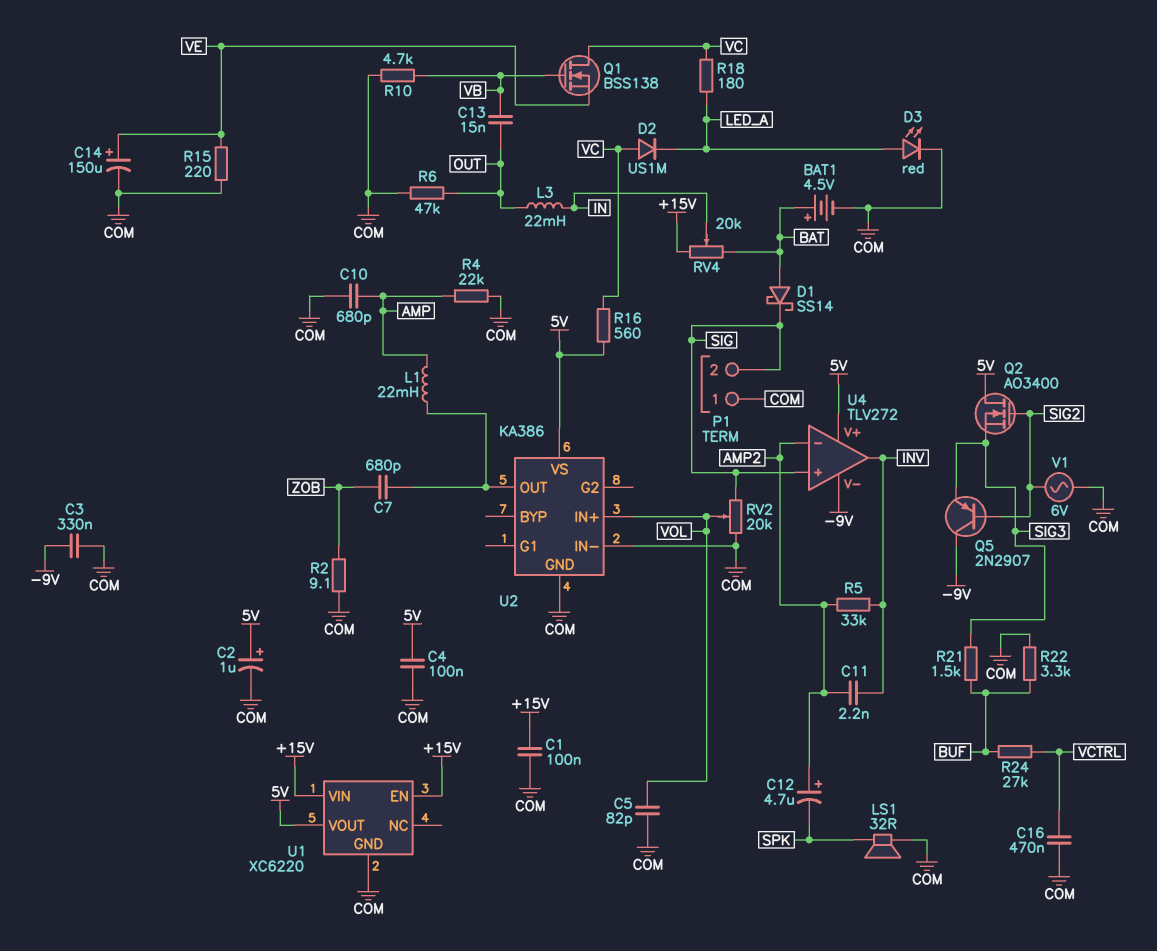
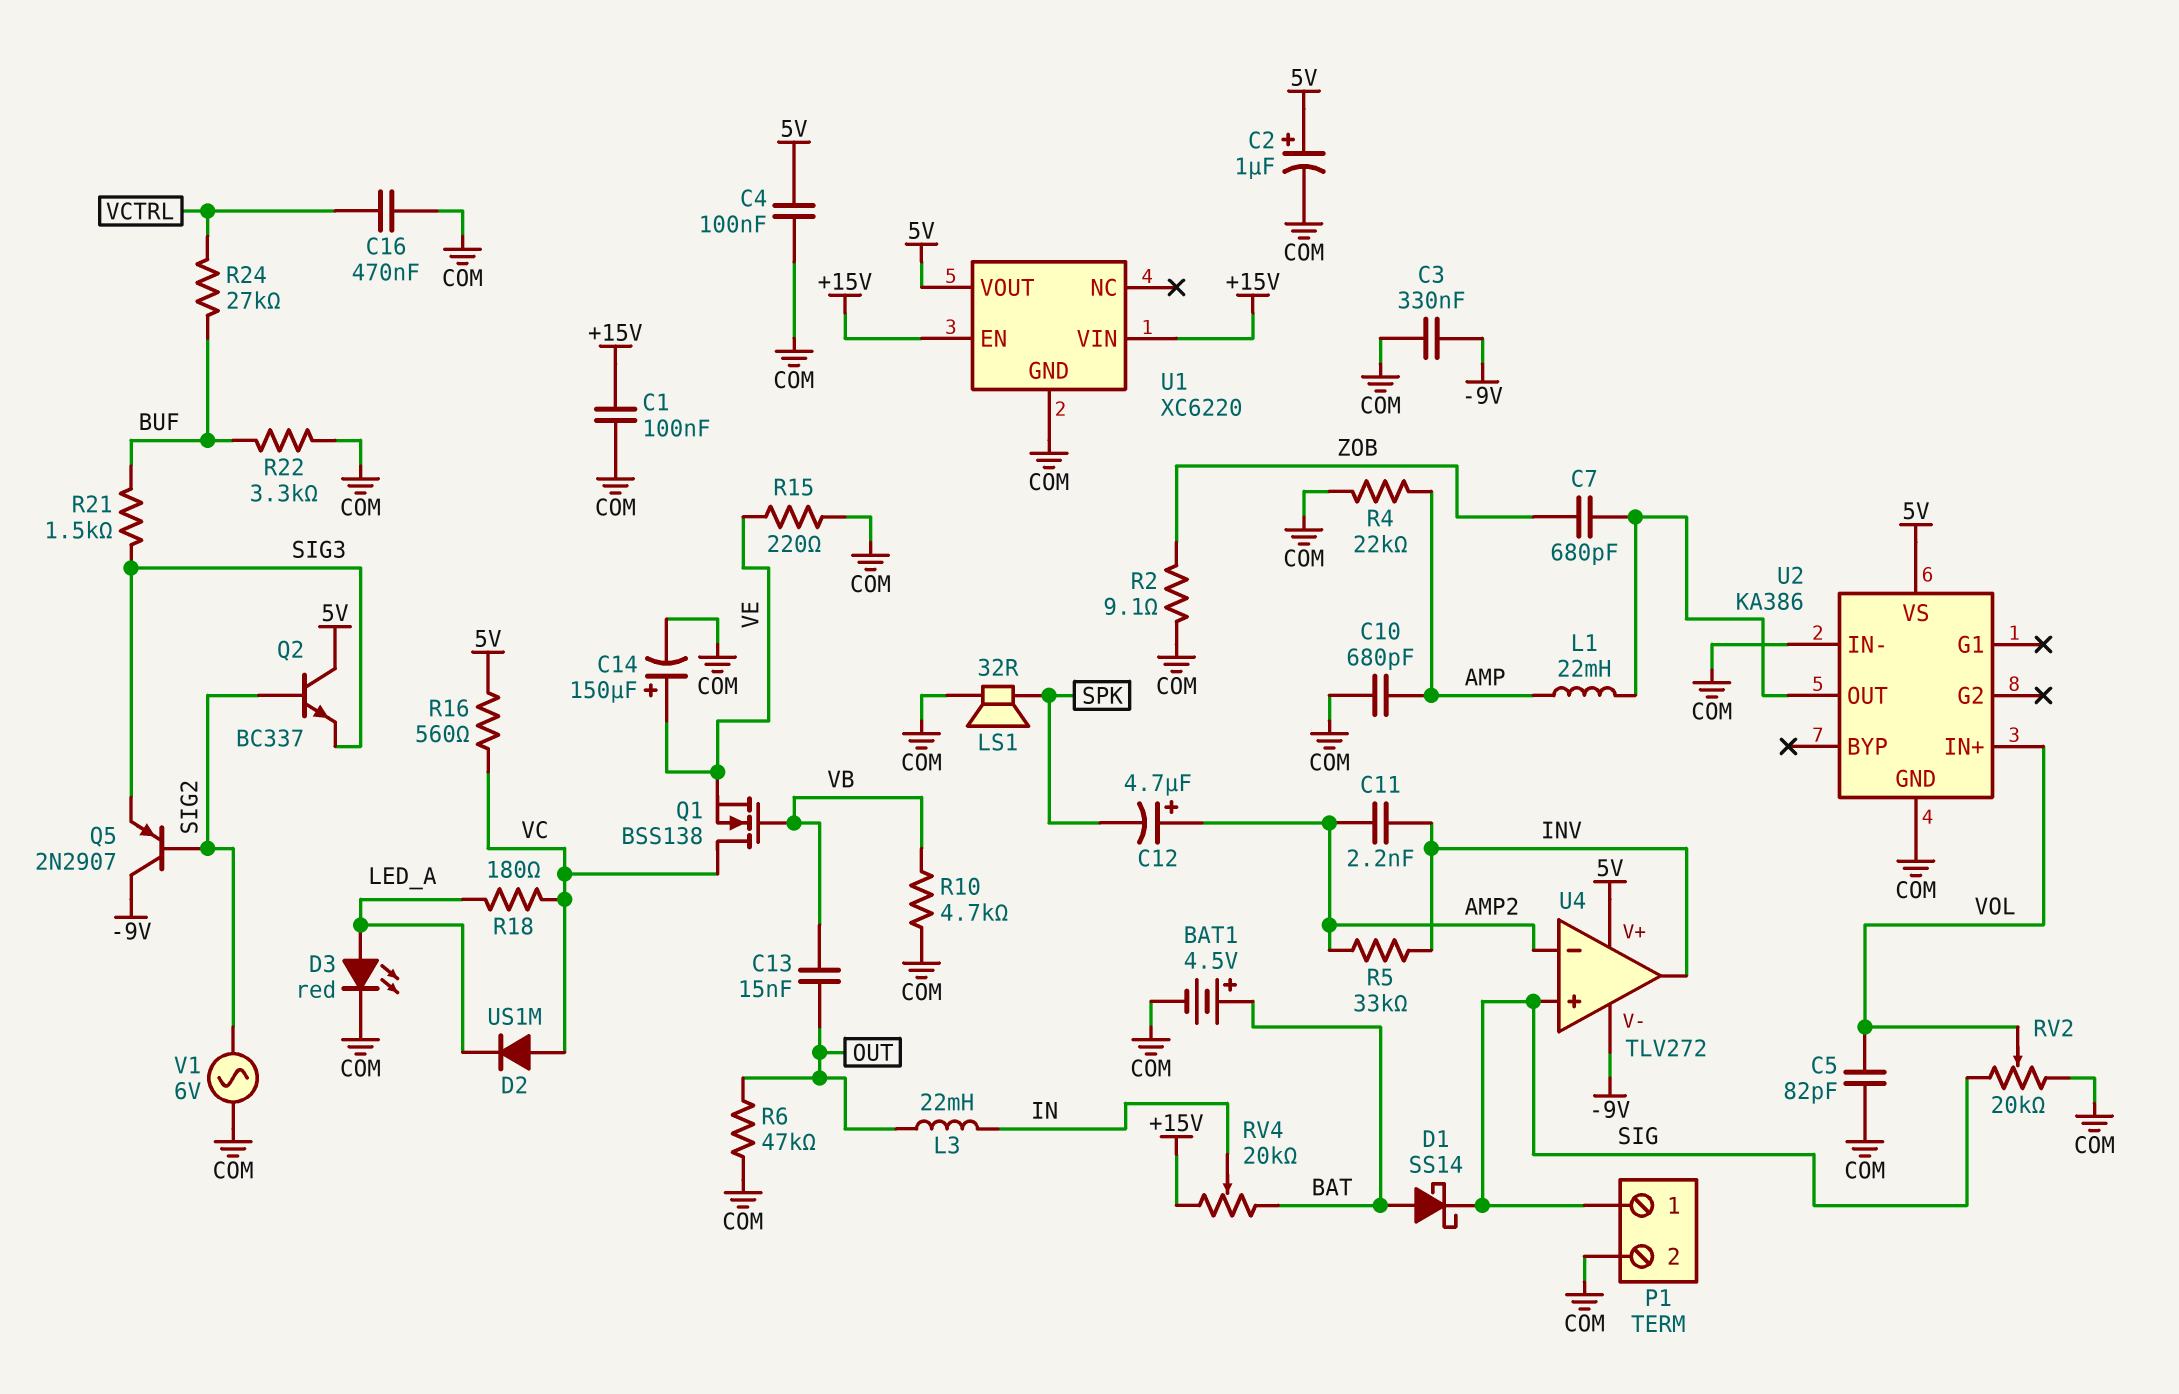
P1 pin 1: COM -> SIG
P1 pin 2: SIG -> COM
Q2: NMOS AO3400 (G SIG2, D 5V, S SIG3) -> NPN BC337 (B SIG2, C 5V, E SIG3)

